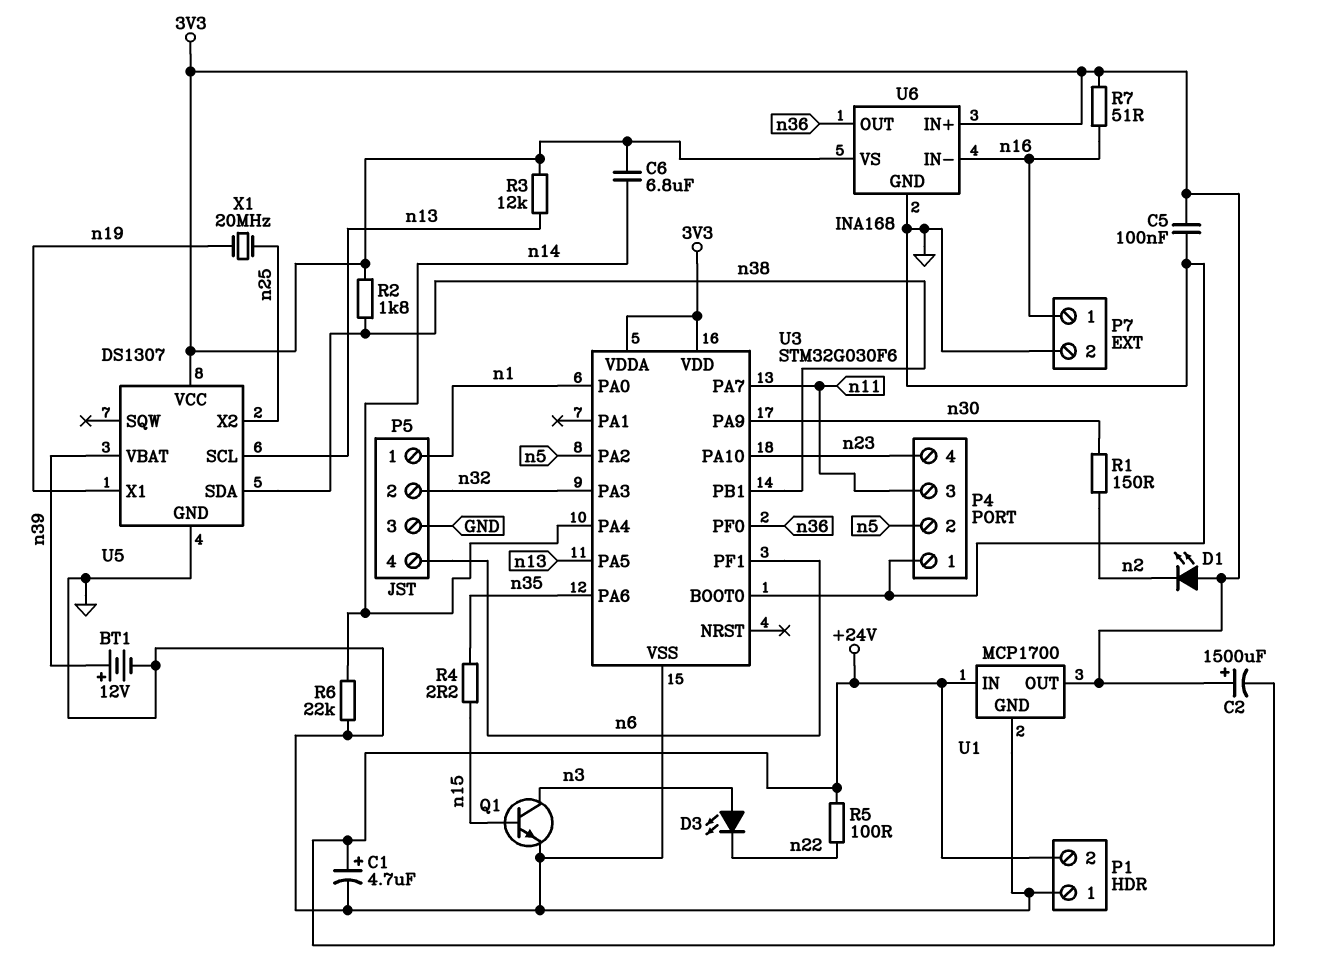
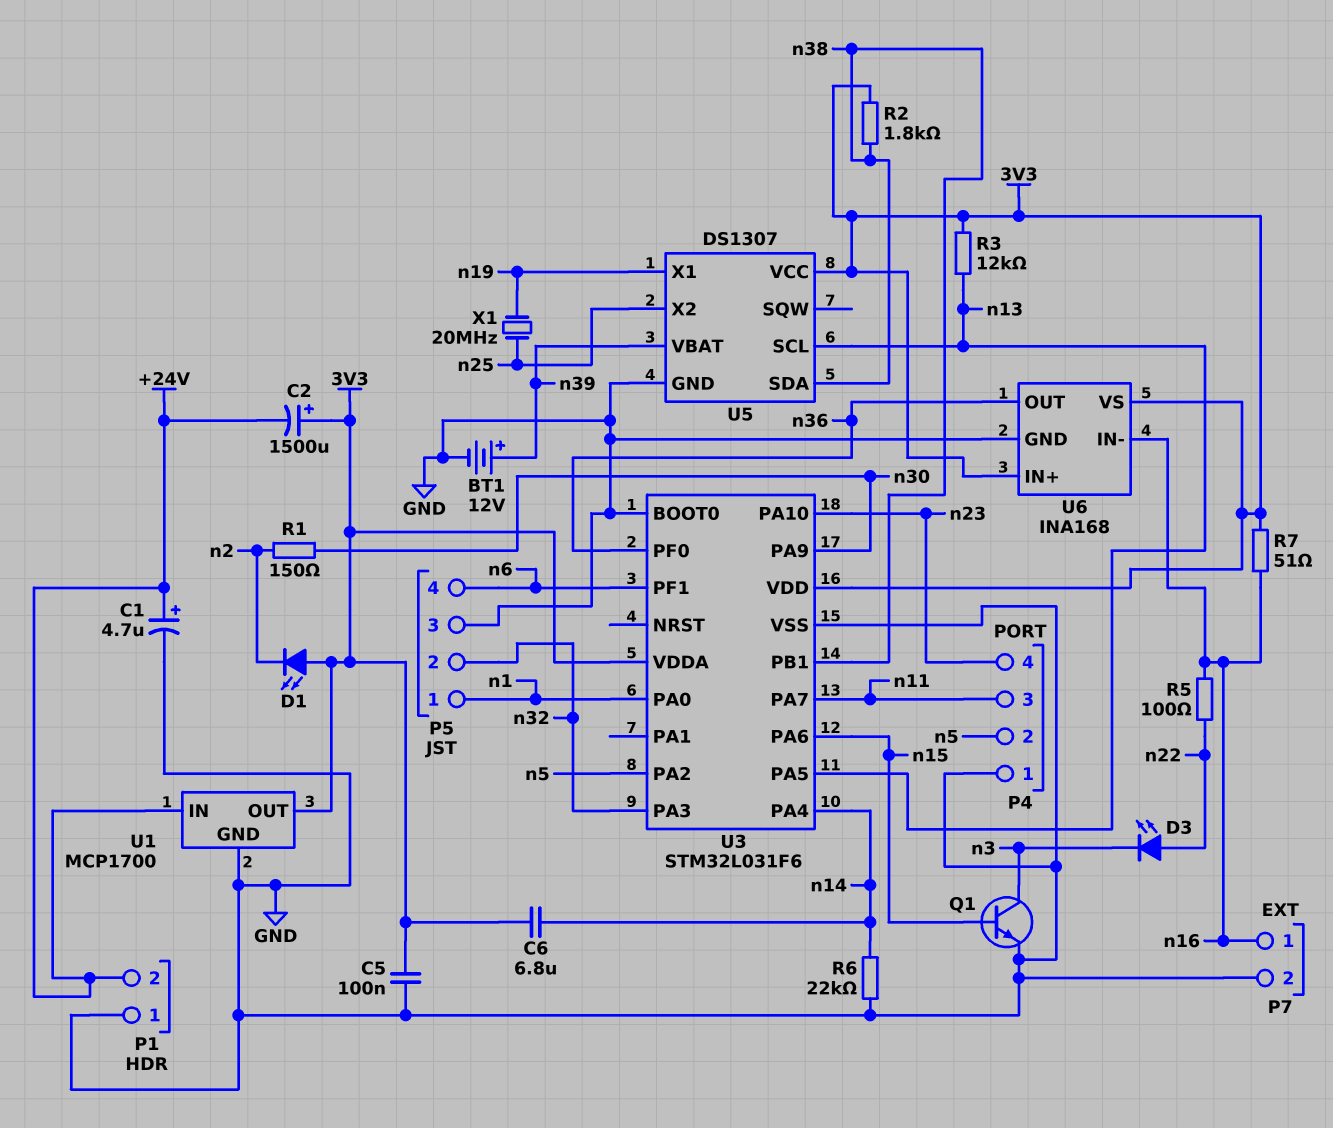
D3: LED (A n3, K n22) -> LED (A n22, K n3)
R4: 2.2 (n15, n35) -> none
R5: 100 (+24V, n22) -> 100 (n16, n22)
U3: STM32G030F6 -> STM32L031F6
U3 pin PA6: n35 -> n15

